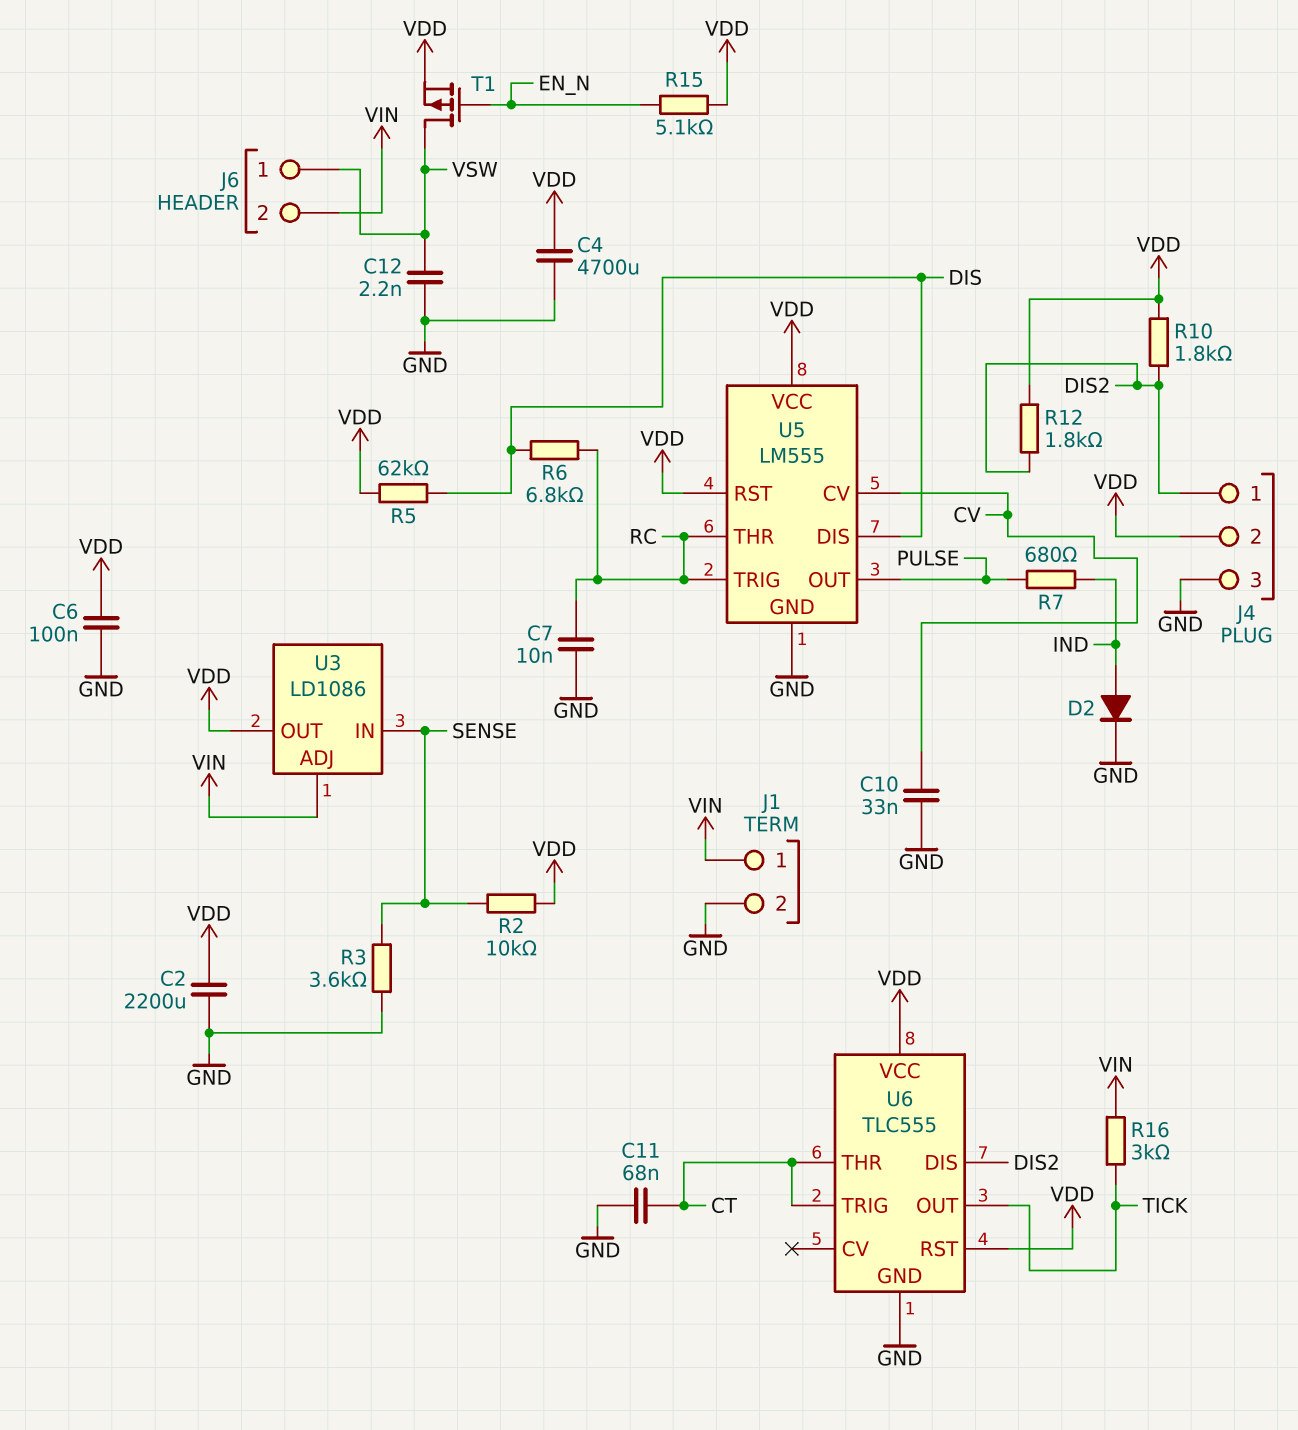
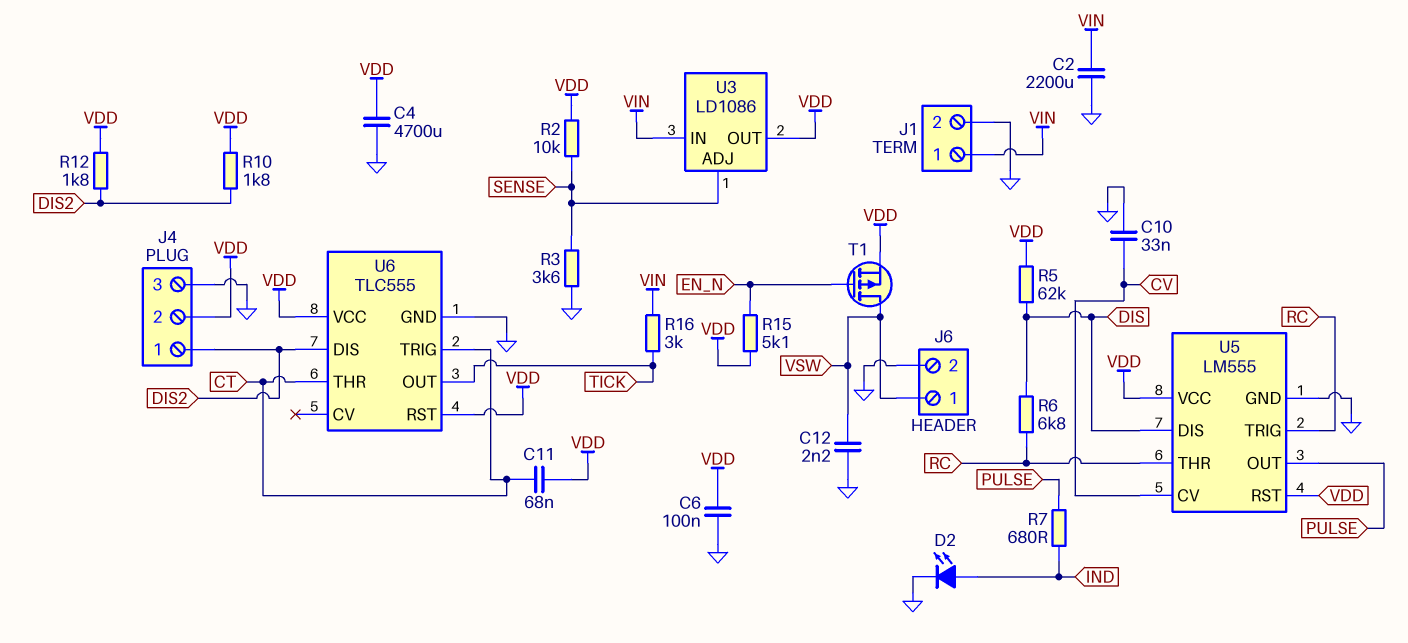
C2: 2200uF (GND, VDD) -> 2200uF (GND, VIN)
C7: 10nF (GND, RC) -> none
C11: 68nF (CT, GND) -> 68nF (CT, VDD)
D2: diode (A IND, K GND) -> LED (A IND, K GND)
J6 pin 2: VIN -> GND
U3 pin ADJ: VIN -> SENSE
U3 pin IN: SENSE -> VIN

